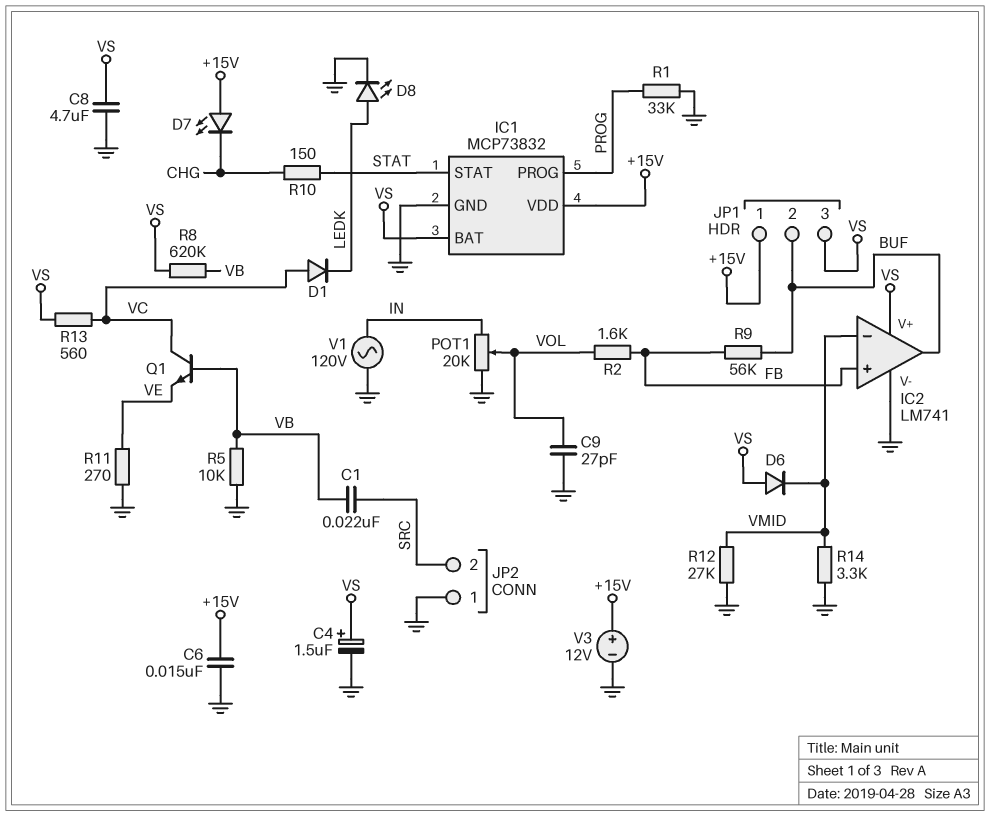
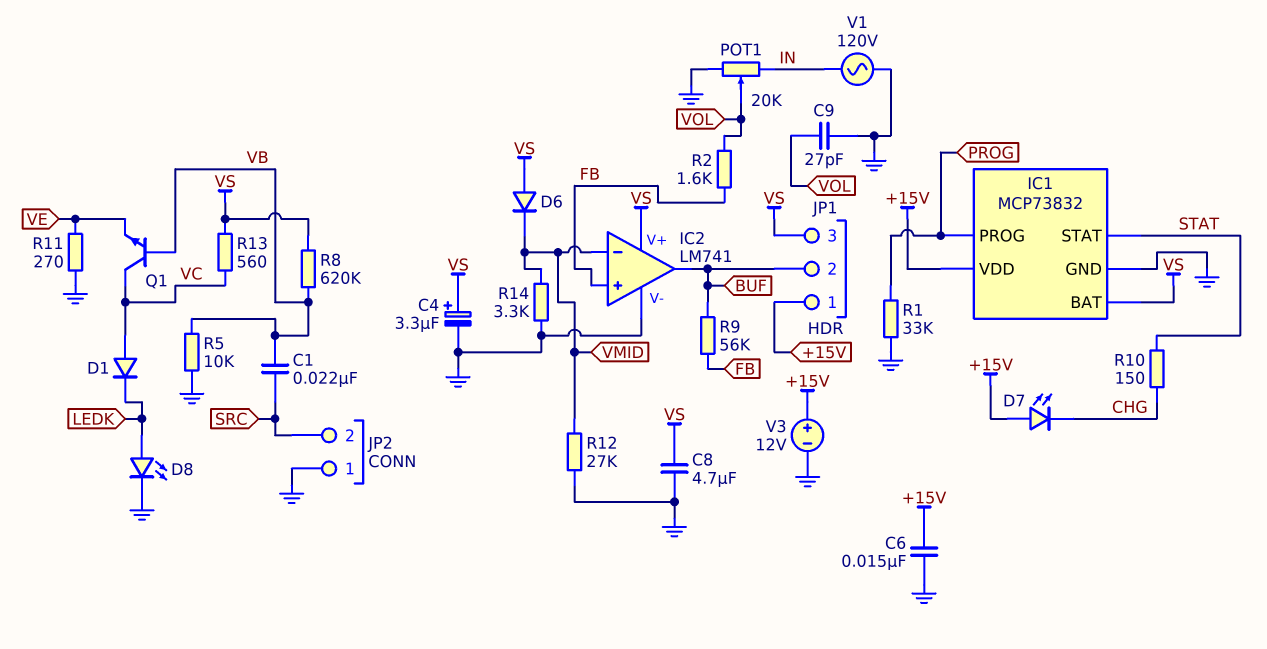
C4: 1.5uF (plus VS, minus GND) -> 3.3uF (plus VS, minus GND)

